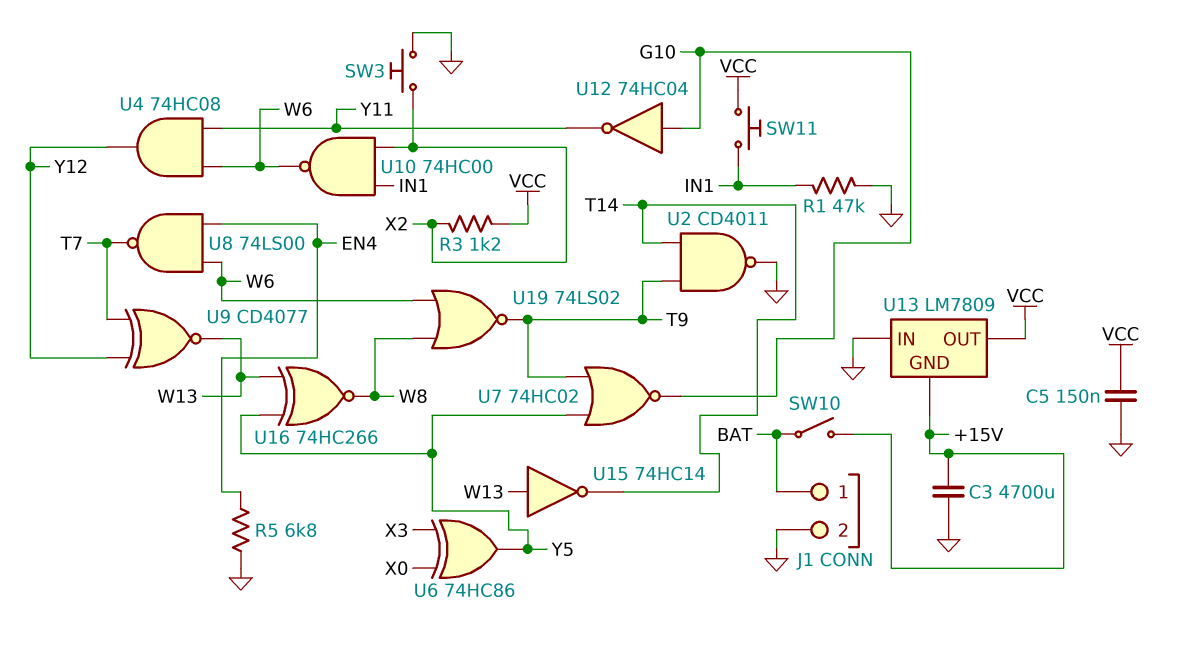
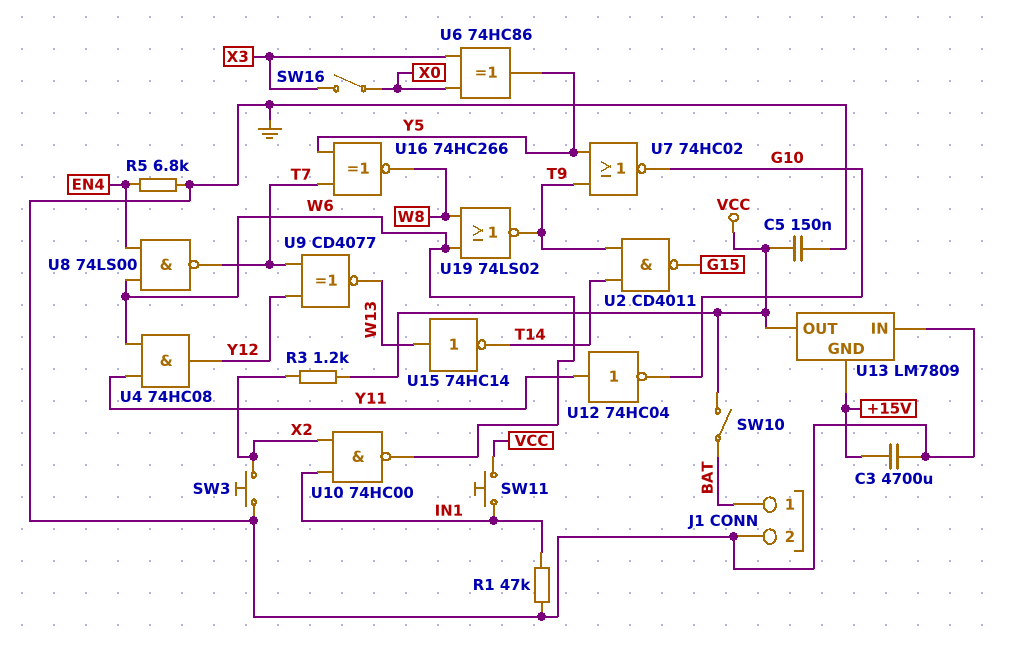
SW10: switch (+15V, BAT) -> switch (BAT, VCC)
SW16: none -> switch (X0, X3)
U2: NAND CD4011 (in T9, in T14, out GND) -> NAND CD4011 (in T9, in T14, out G15)
U12: NOT 74HC04 (in G10, out Y11) -> NOT 74HC04 (in Y11, out G10)
U16: XNOR 74HC266 (in W13, in Y5, out W8) -> XNOR 74HC266 (in T7, in Y5, out W8)

